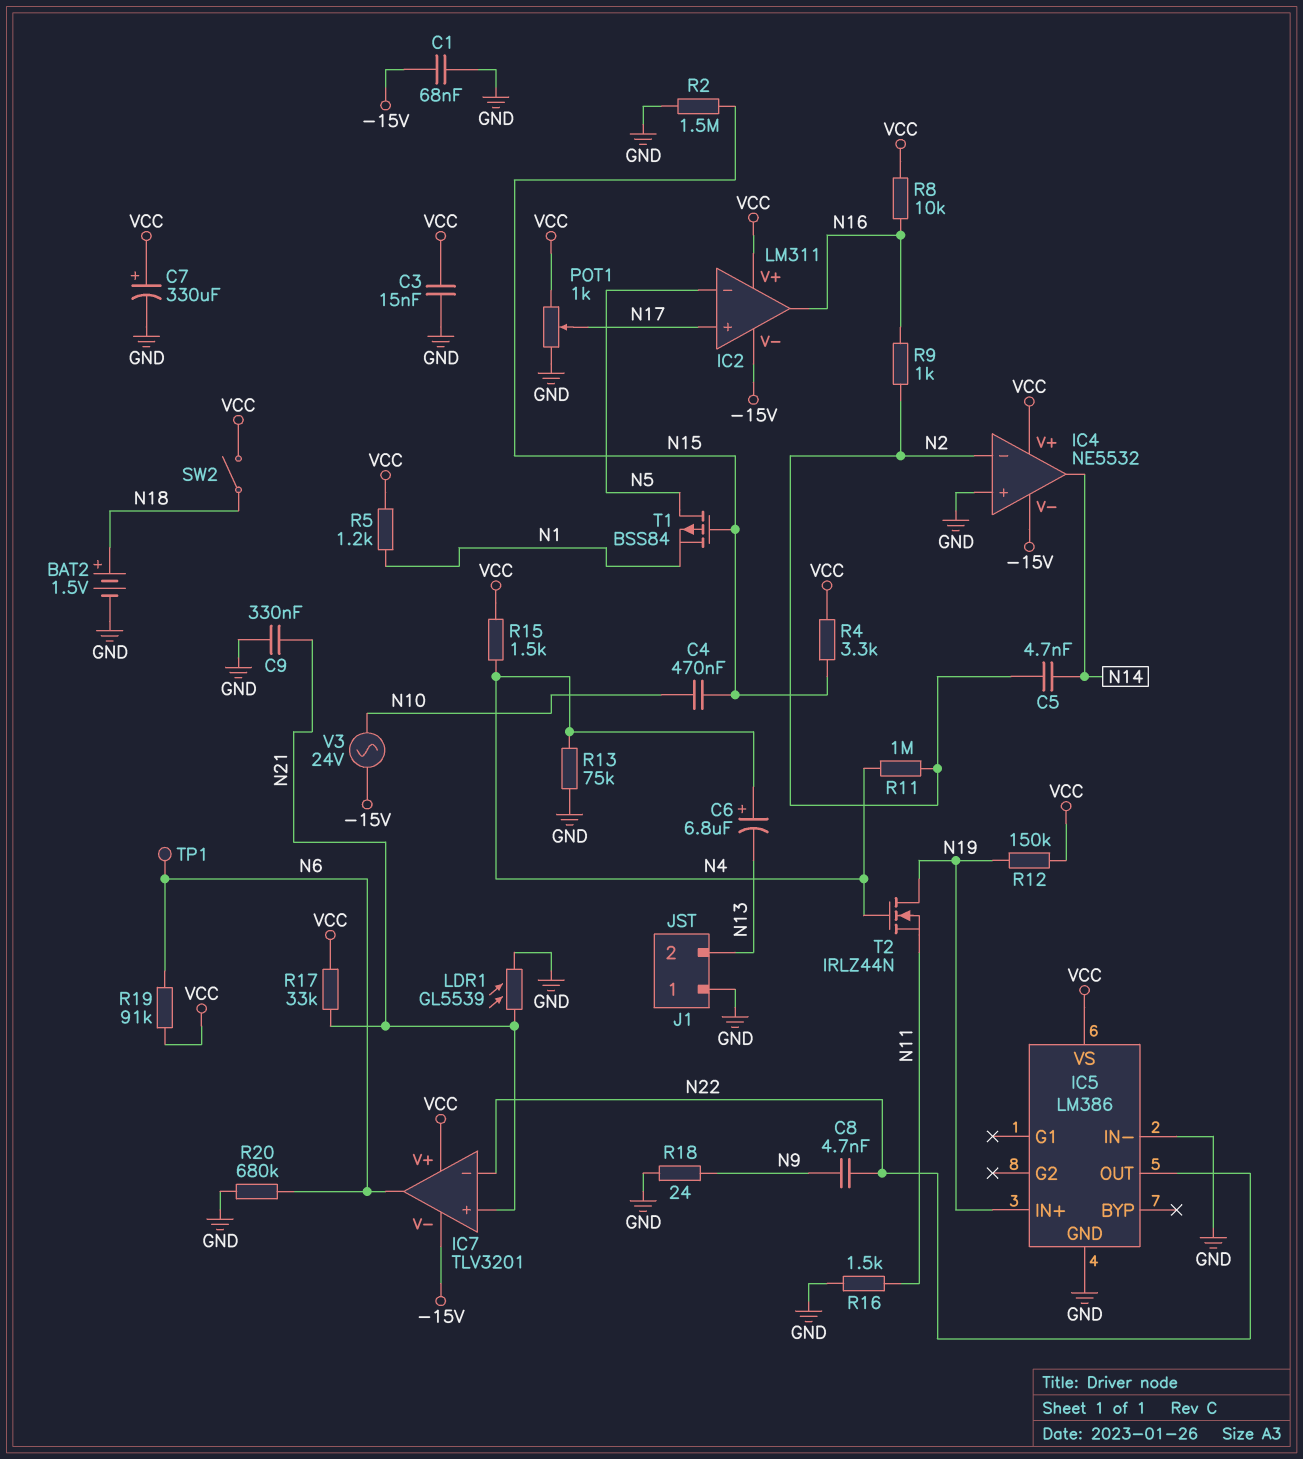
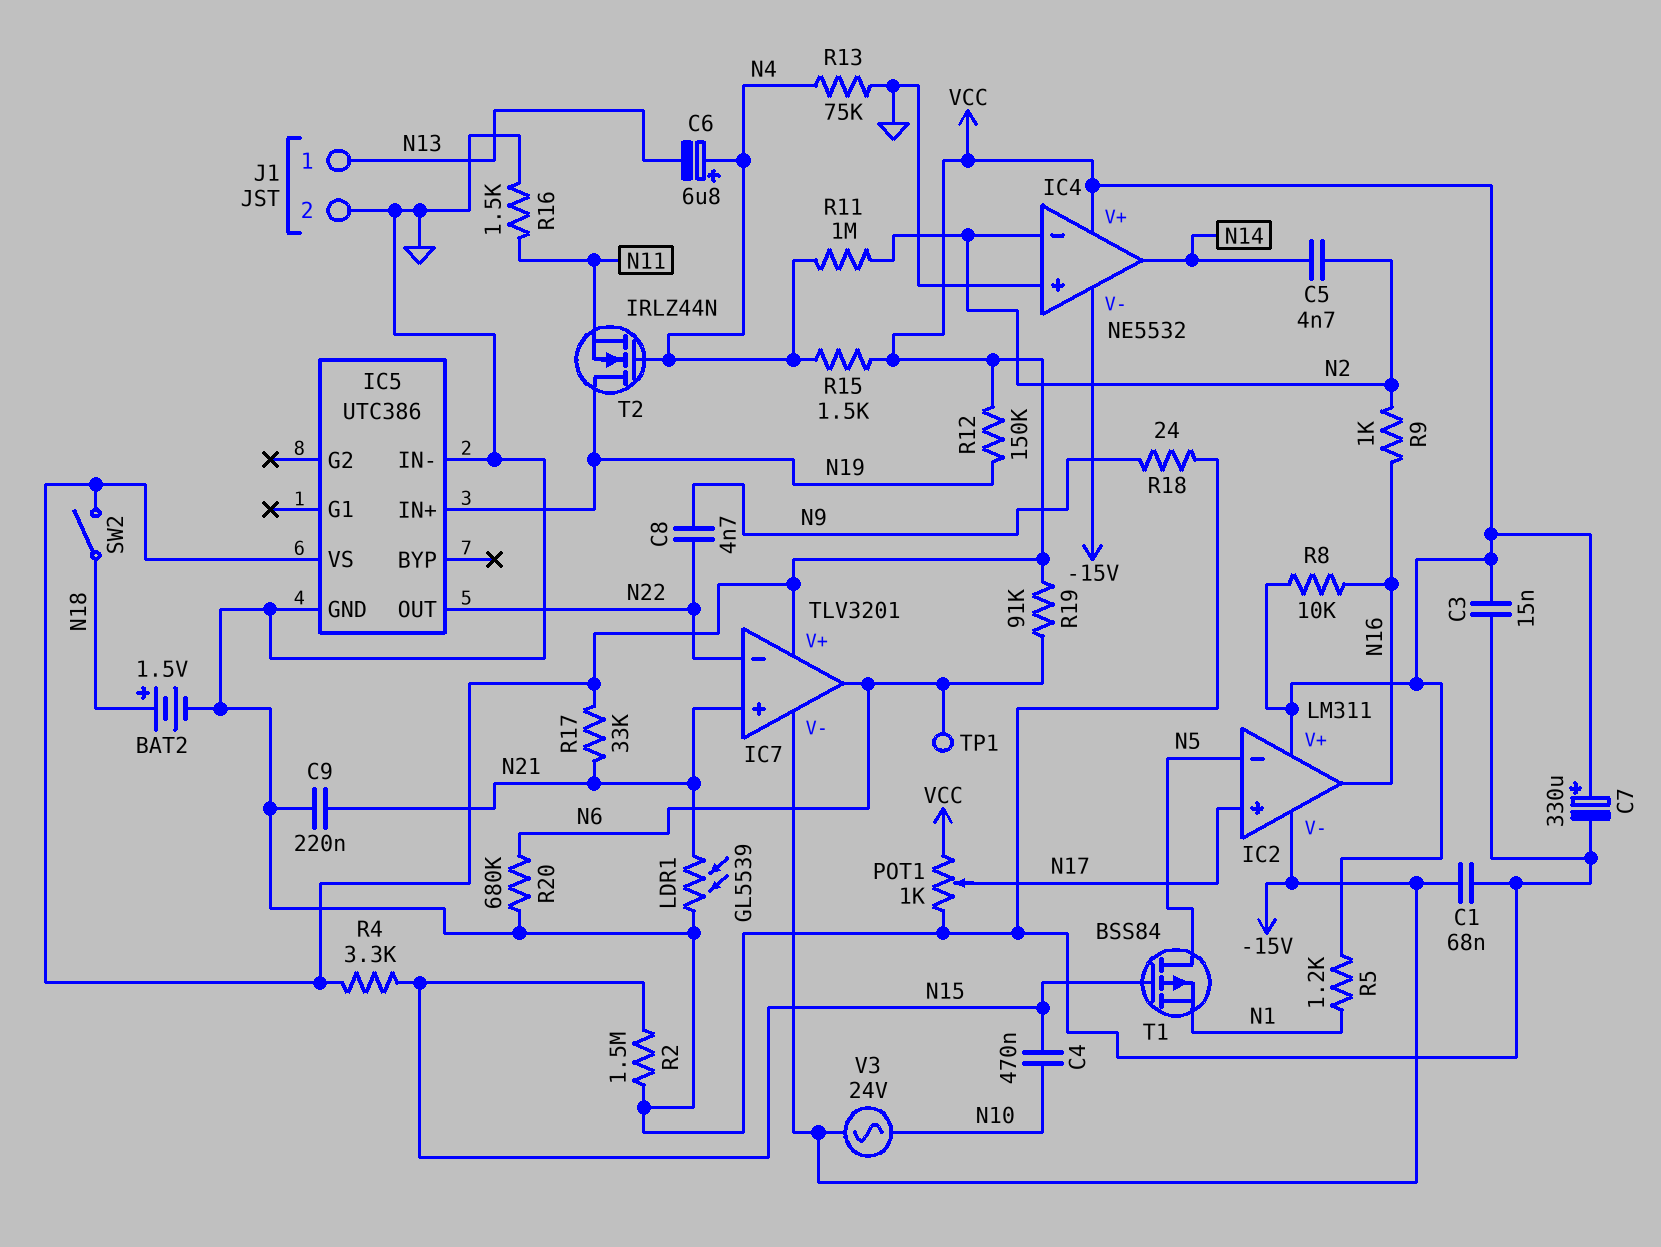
C9: 330nF (GND, N21) -> 220nF (GND, N21)
IC5: LM386 -> UTC386
J1 pin 1: GND -> N13
J1 pin 2: N13 -> GND

